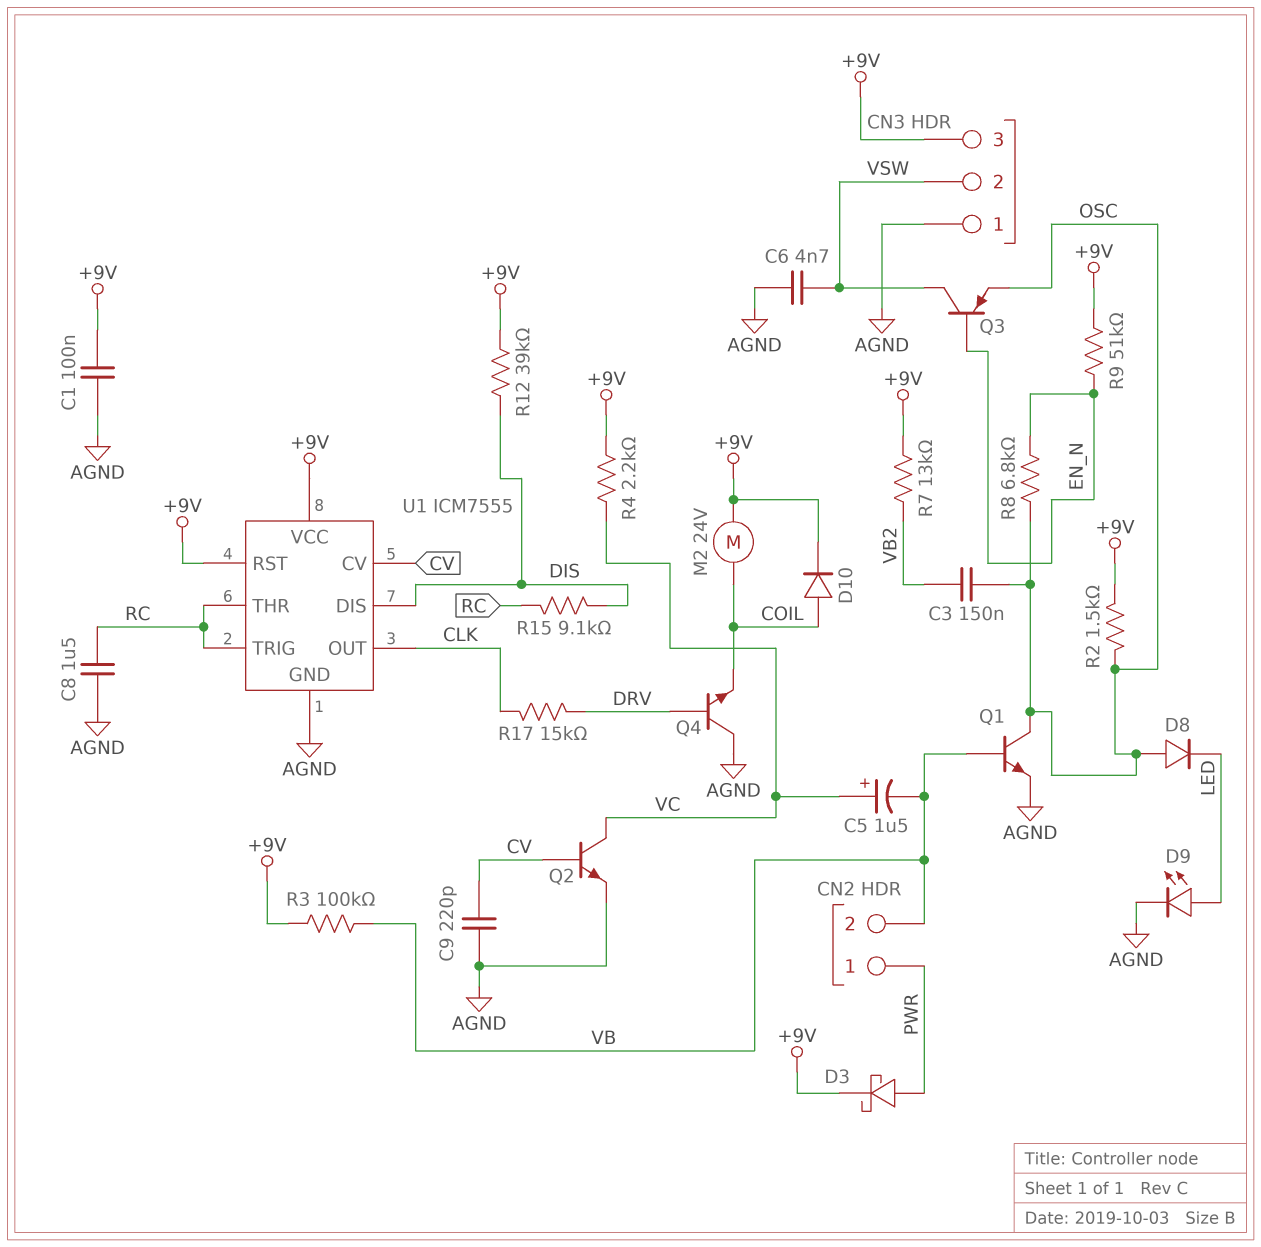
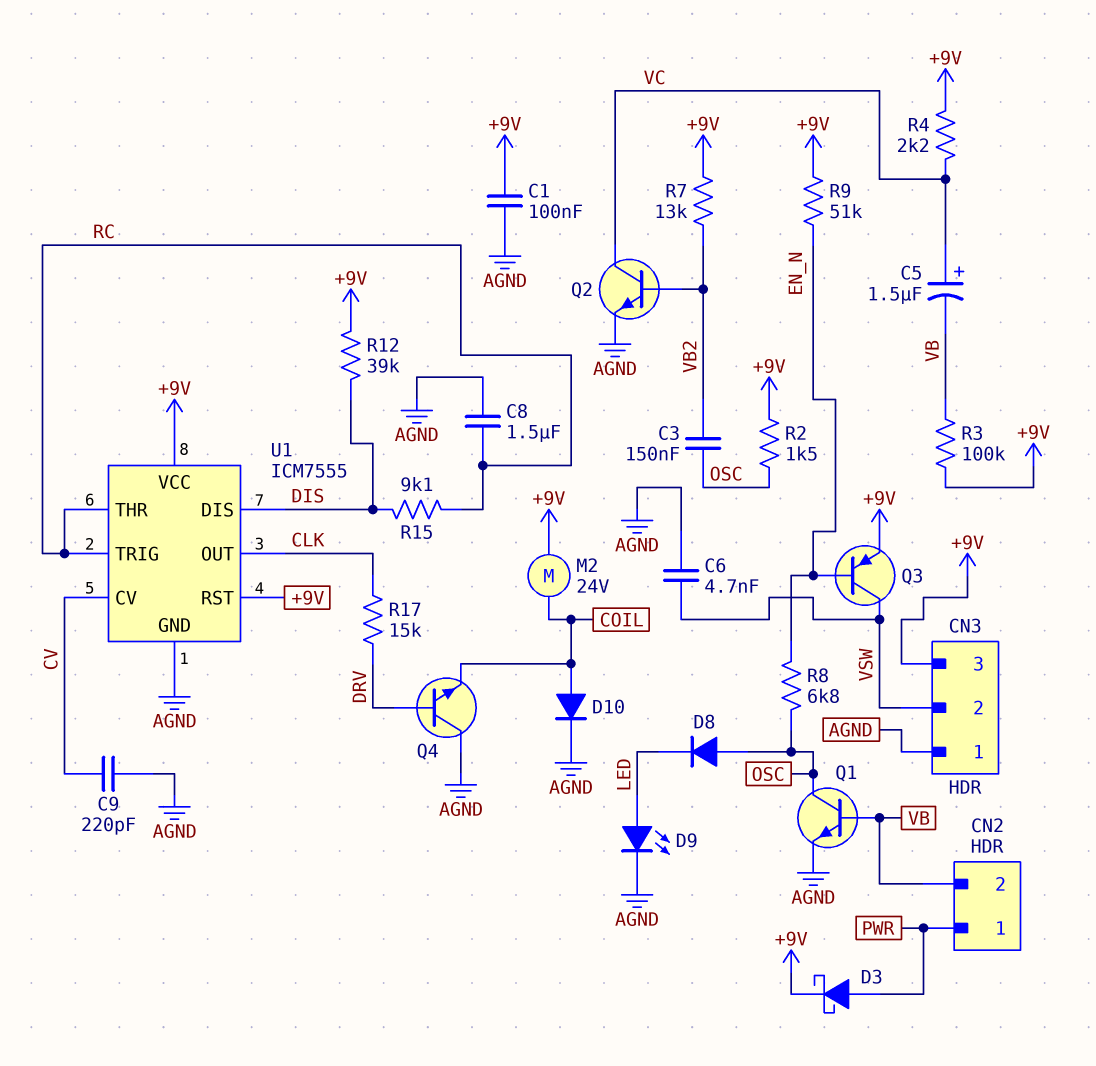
D10: diode (A COIL, K +9V) -> diode (A COIL, K AGND)
Q2: NPN (B CV, C VC, E AGND) -> NPN (B VB2, C VC, E AGND)
Q3: PNP (B EN_N, C VSW, E OSC) -> PNP (B EN_N, C VSW, E +9V)

